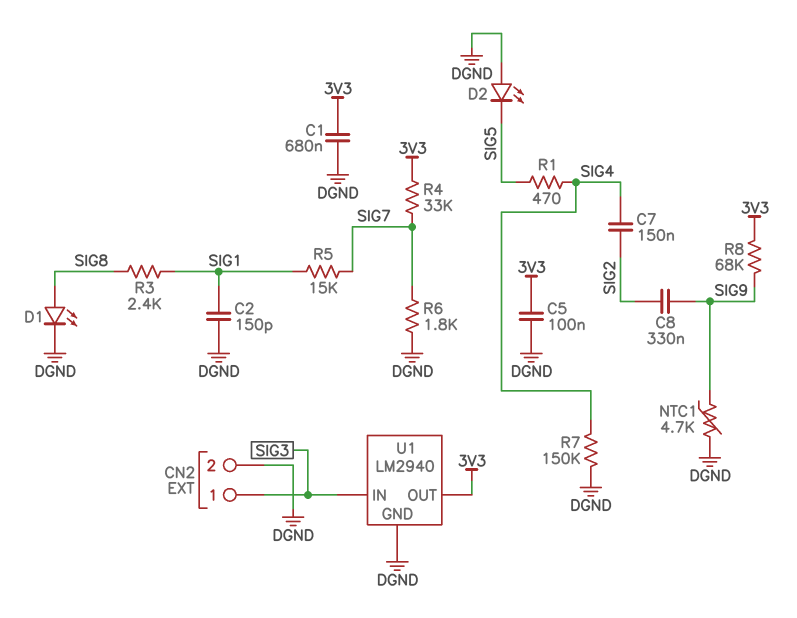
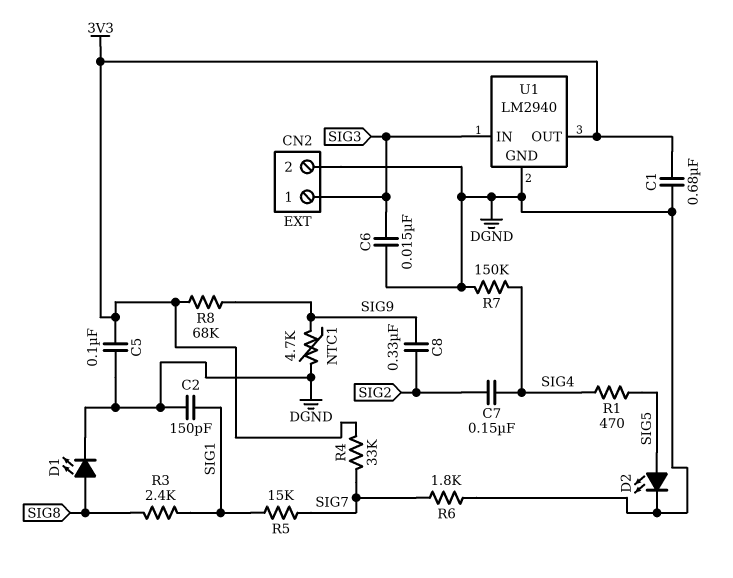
C6: none -> 15nF (DGND, SIG3)
D2: LED (A DGND, K SIG5) -> LED (A SIG5, K DGND)

